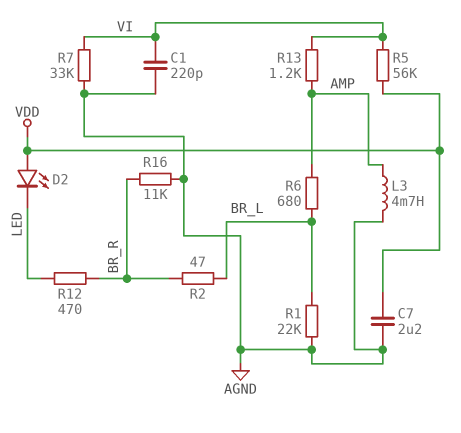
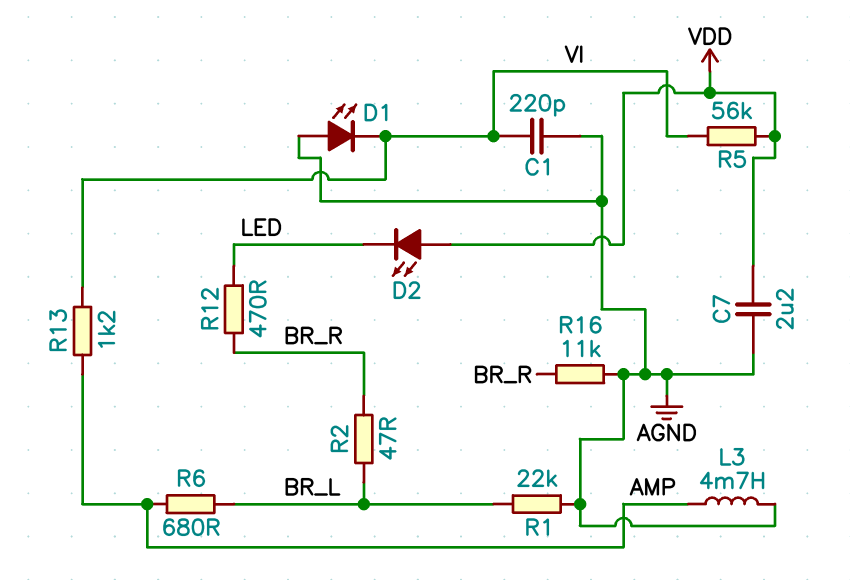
D1: none -> LED (A AGND, K VI)
R7: 33k (AGND, VI) -> none

